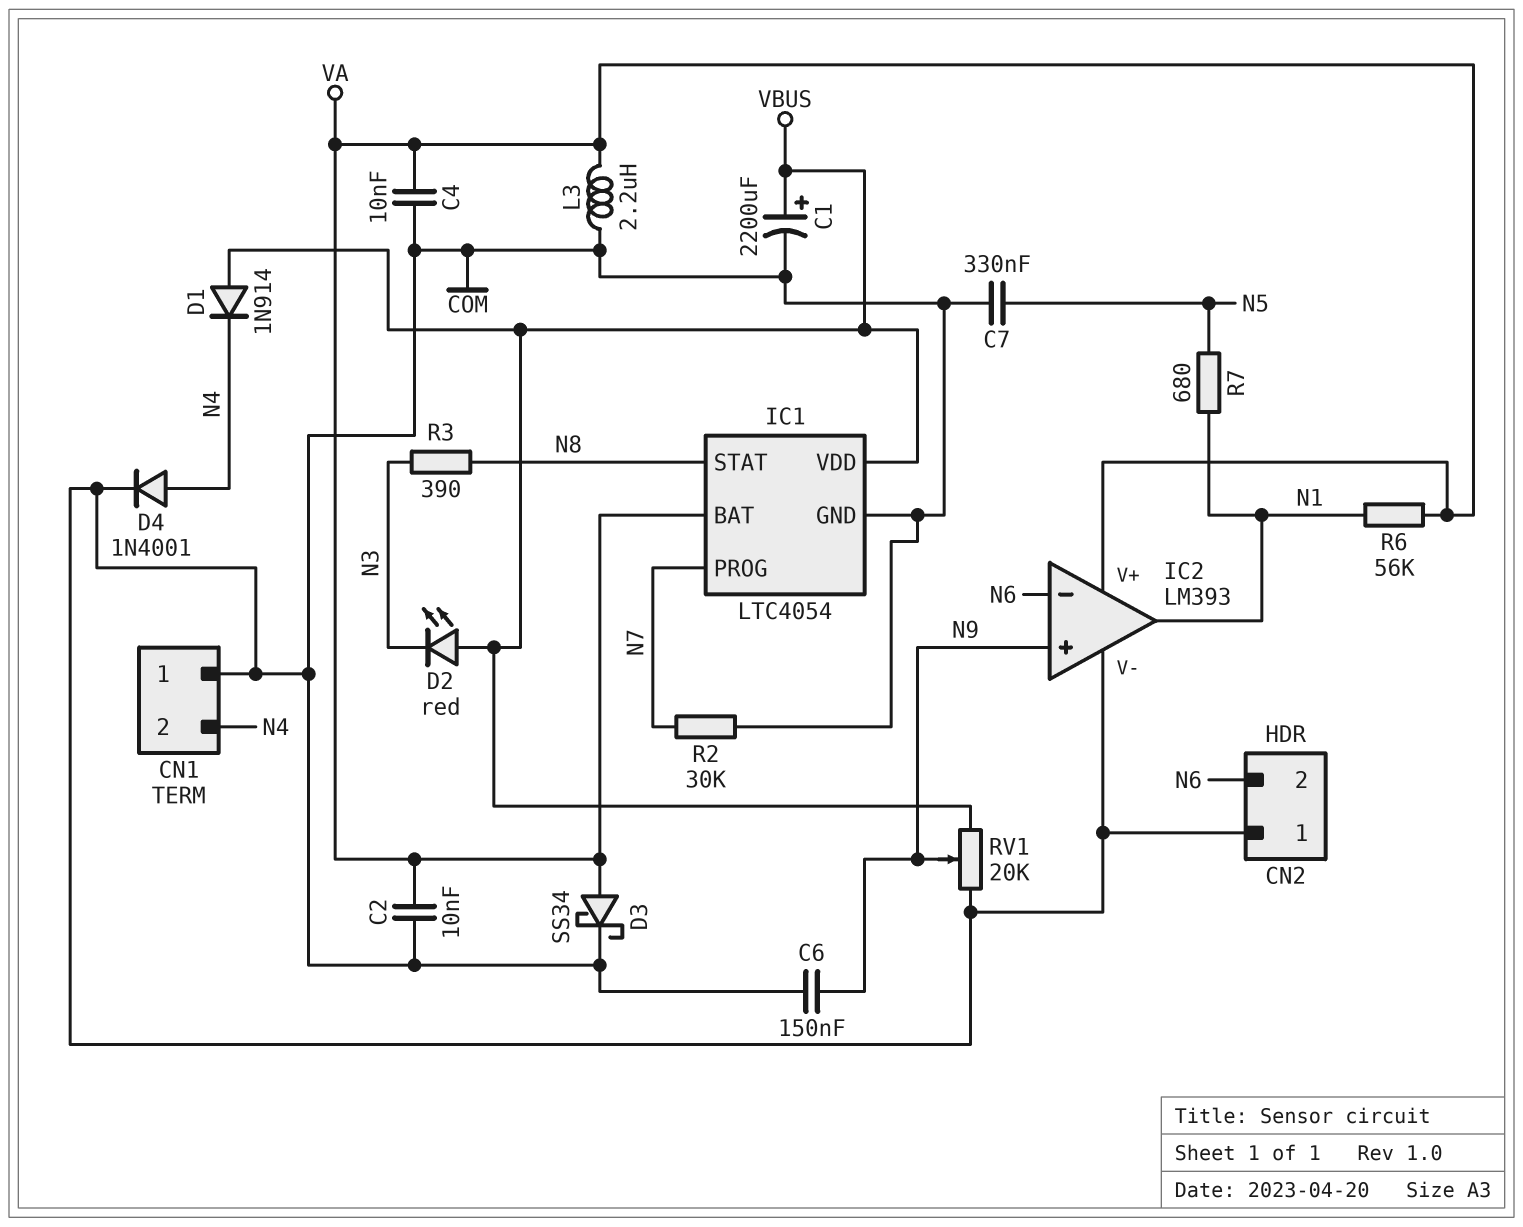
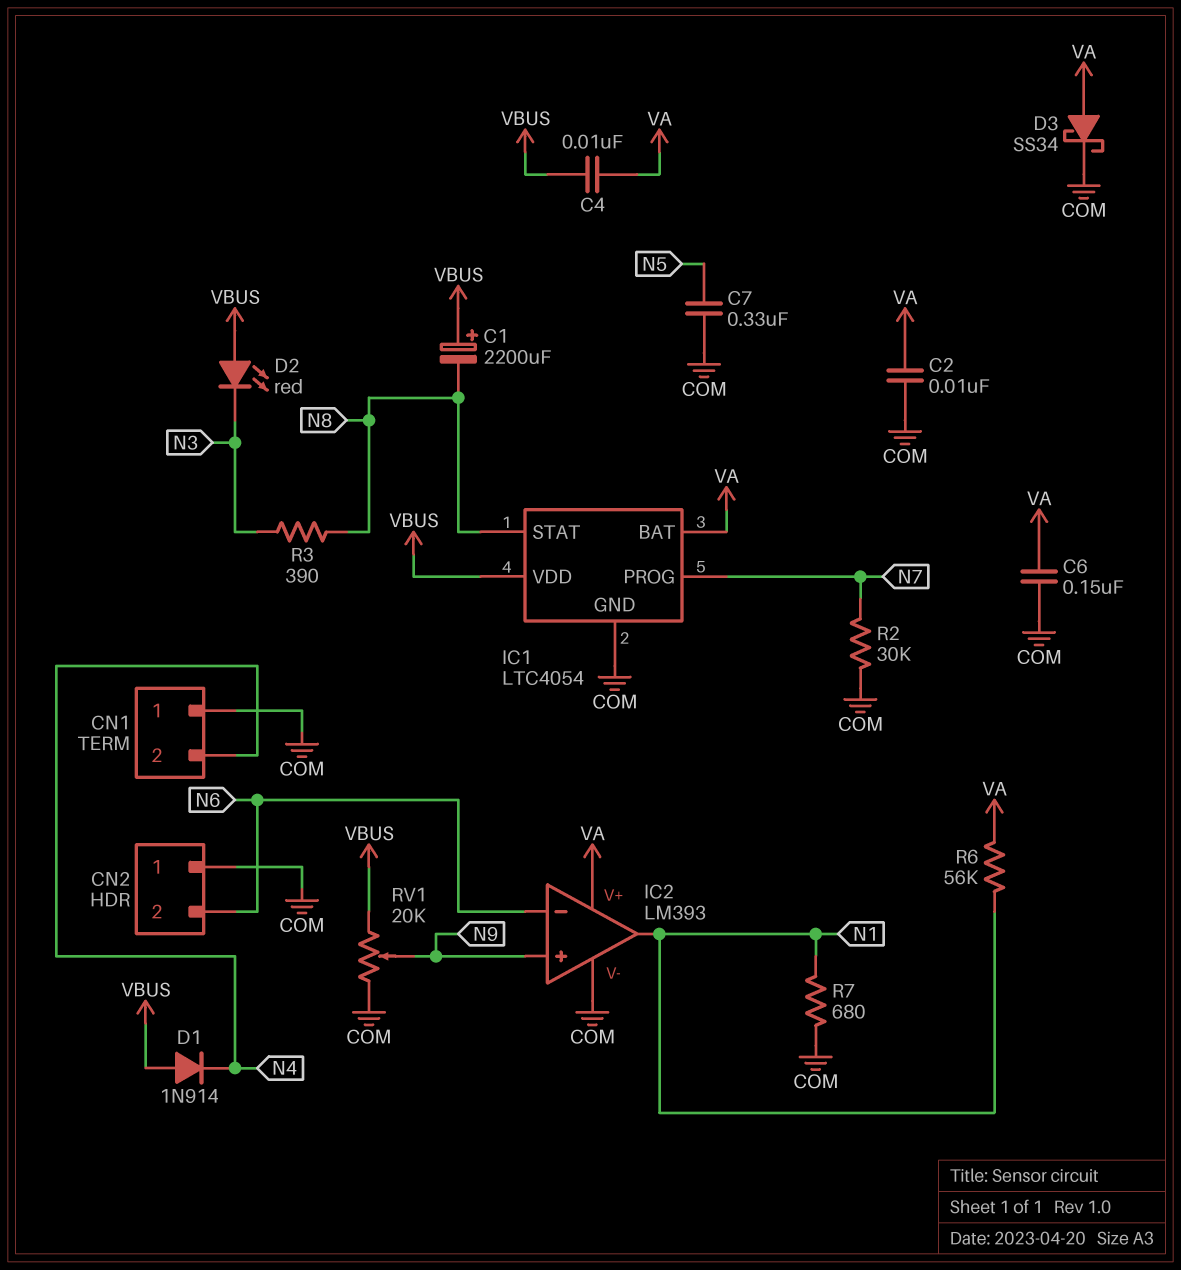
C1: 2200uF (plus VBUS, minus COM) -> 2200uF (plus VBUS, minus N8)
C4: 10nF (COM, VA) -> 10nF (VA, VBUS)
C6: 150nF (COM, N9) -> 150nF (COM, VA)
D4: diode 1N4001 (A N4, K COM) -> none
L3: 2.2uH (COM, VA) -> none
R7: 680 (N1, N5) -> 680 (COM, N1)

